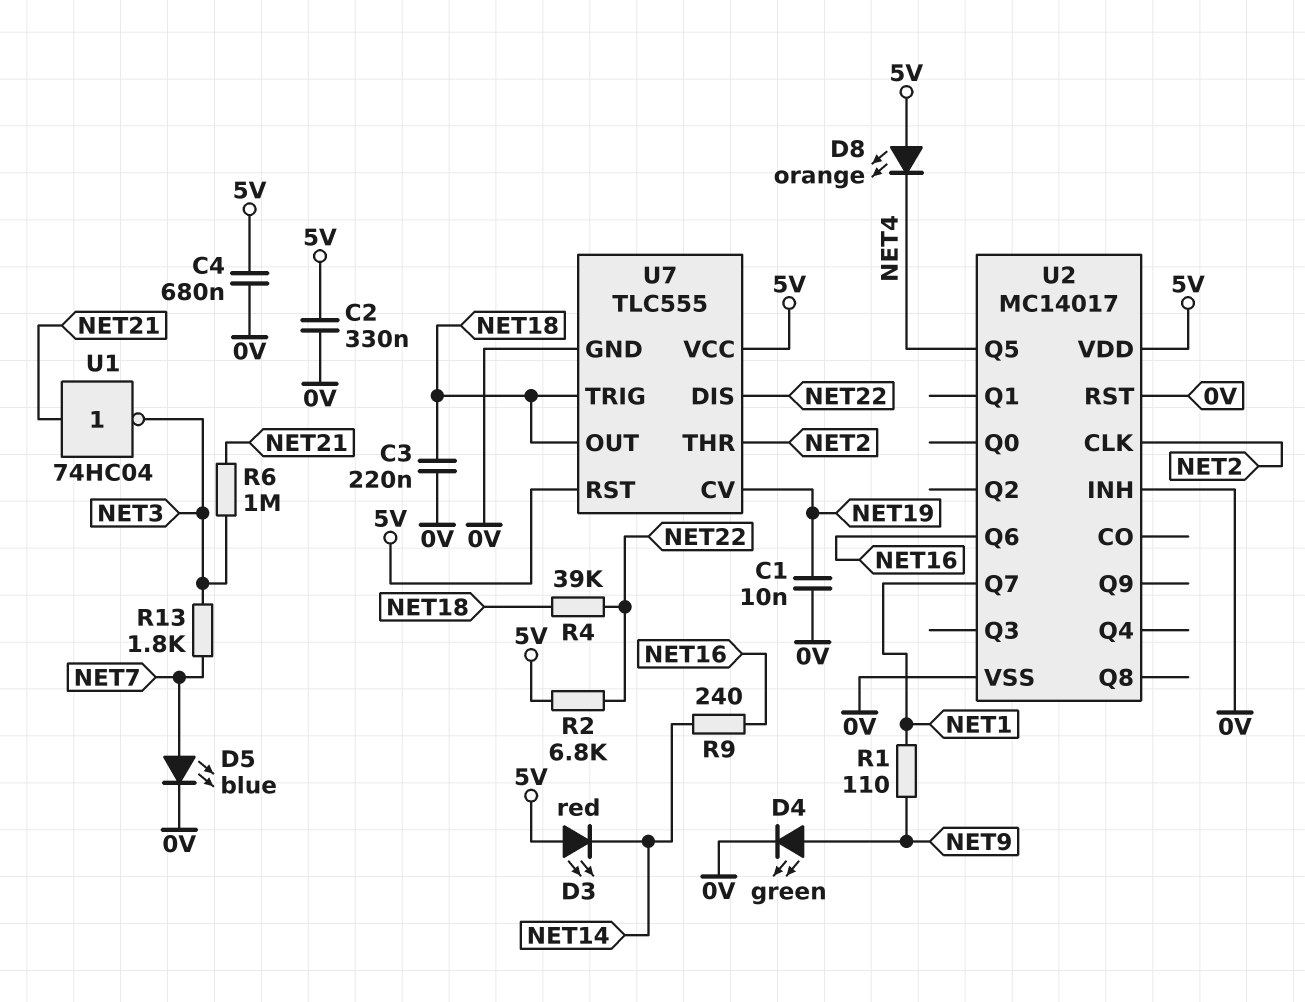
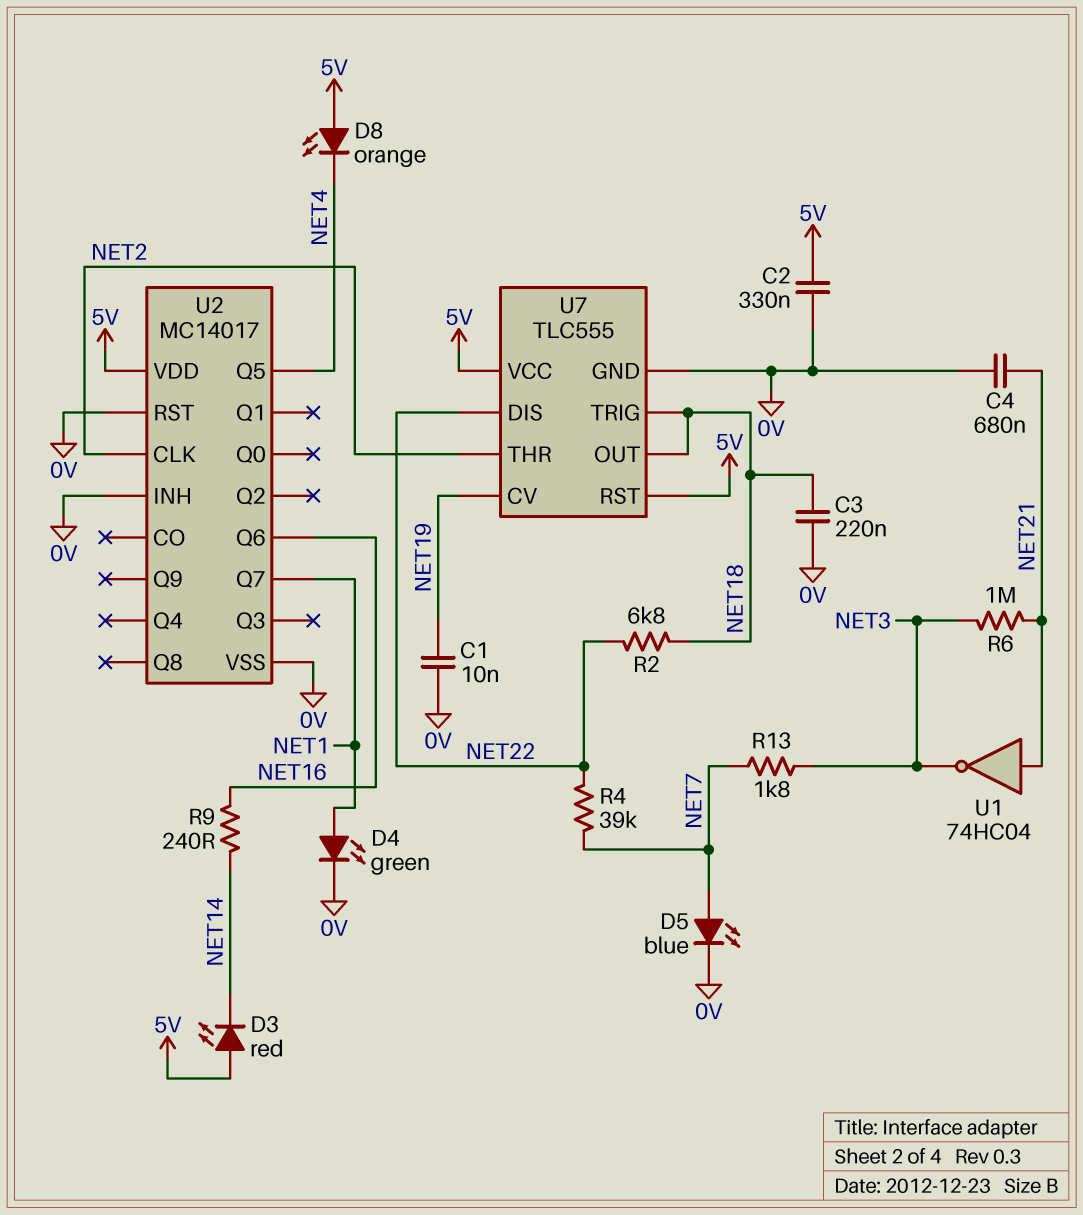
C4: 680nF (0V, 5V) -> 680nF (0V, NET21)
D4: LED green (A NET9, K 0V) -> LED green (A NET1, K 0V)
R1: 110 (NET1, NET9) -> none
R2: 6.8k (5V, NET22) -> 6.8k (NET18, NET22)
R4: 39k (NET18, NET22) -> 39k (NET7, NET22)

